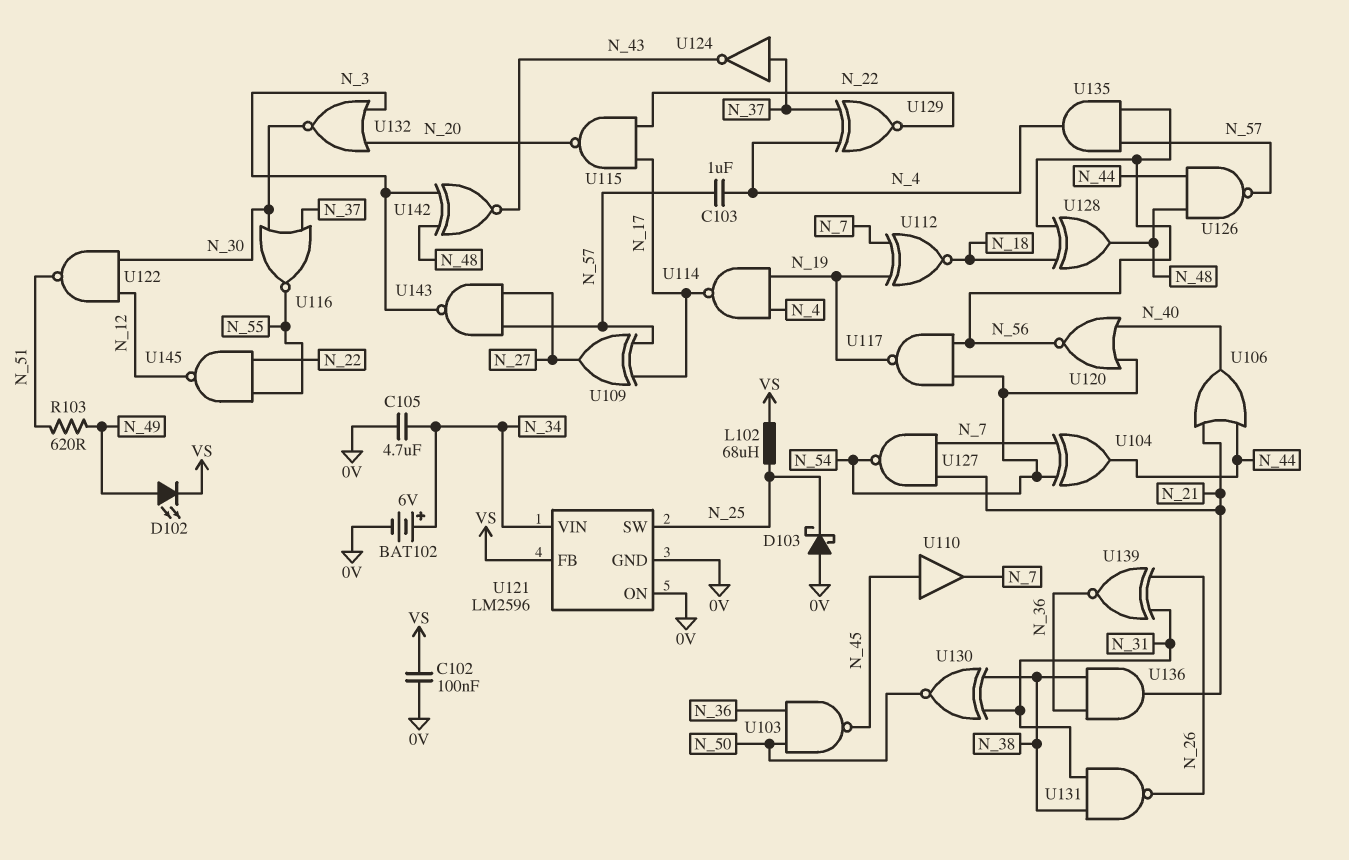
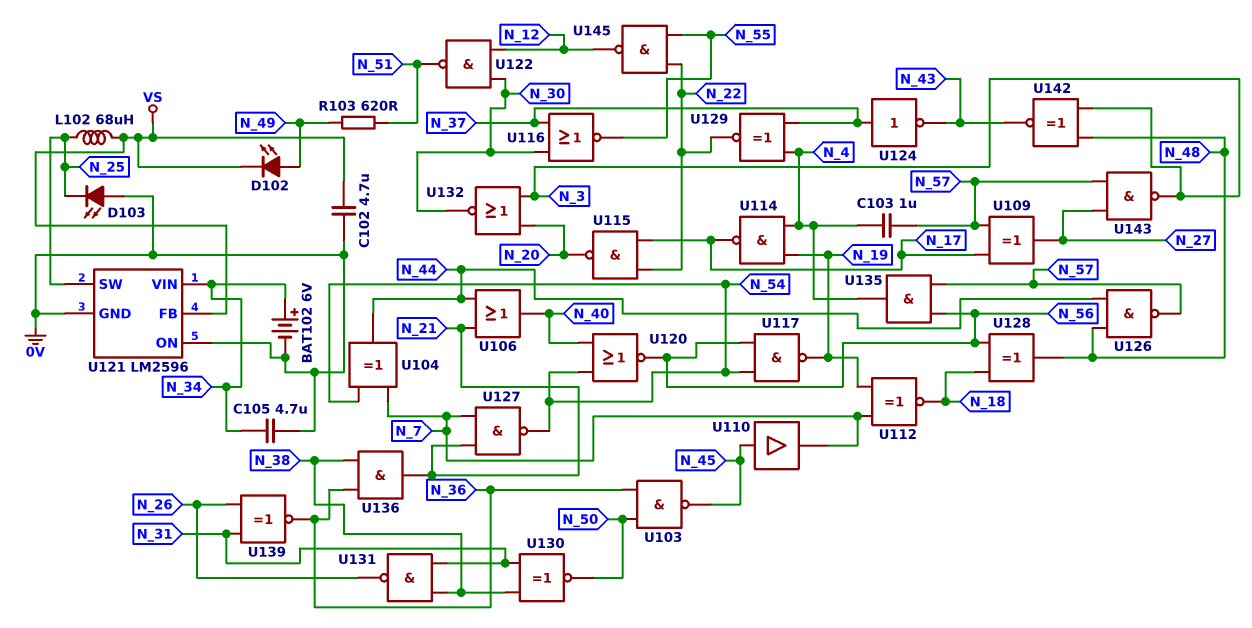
C102: 100nF (0V, VS) -> 4.7uF (0V, VS)
D103: schottky (A 0V, K N_25) -> LED (A 0V, K N_25)

